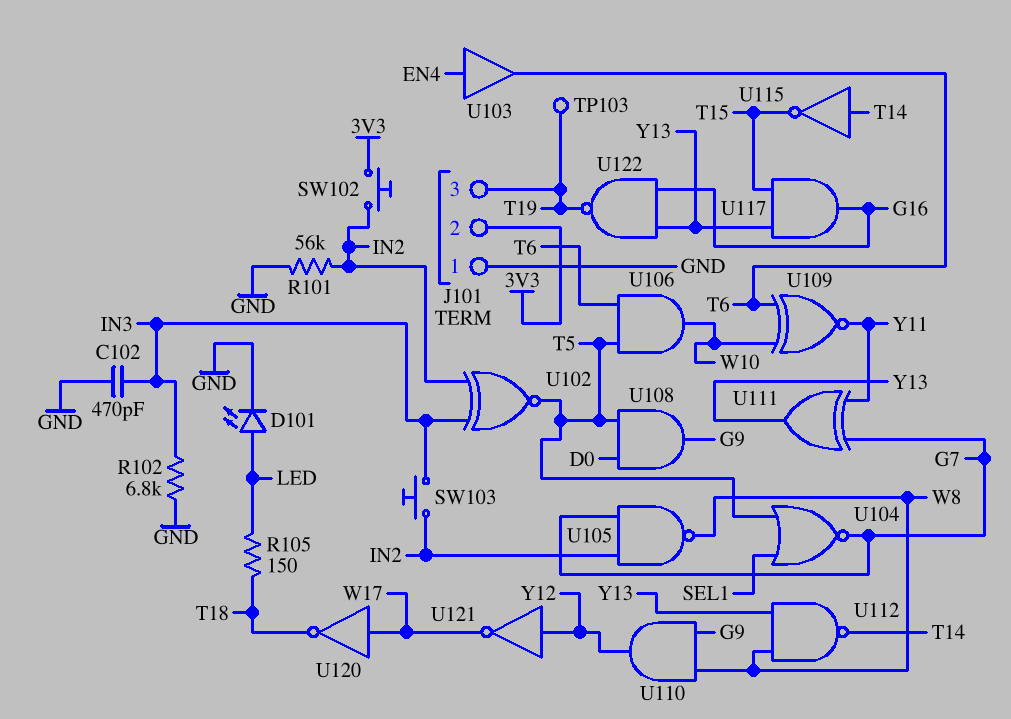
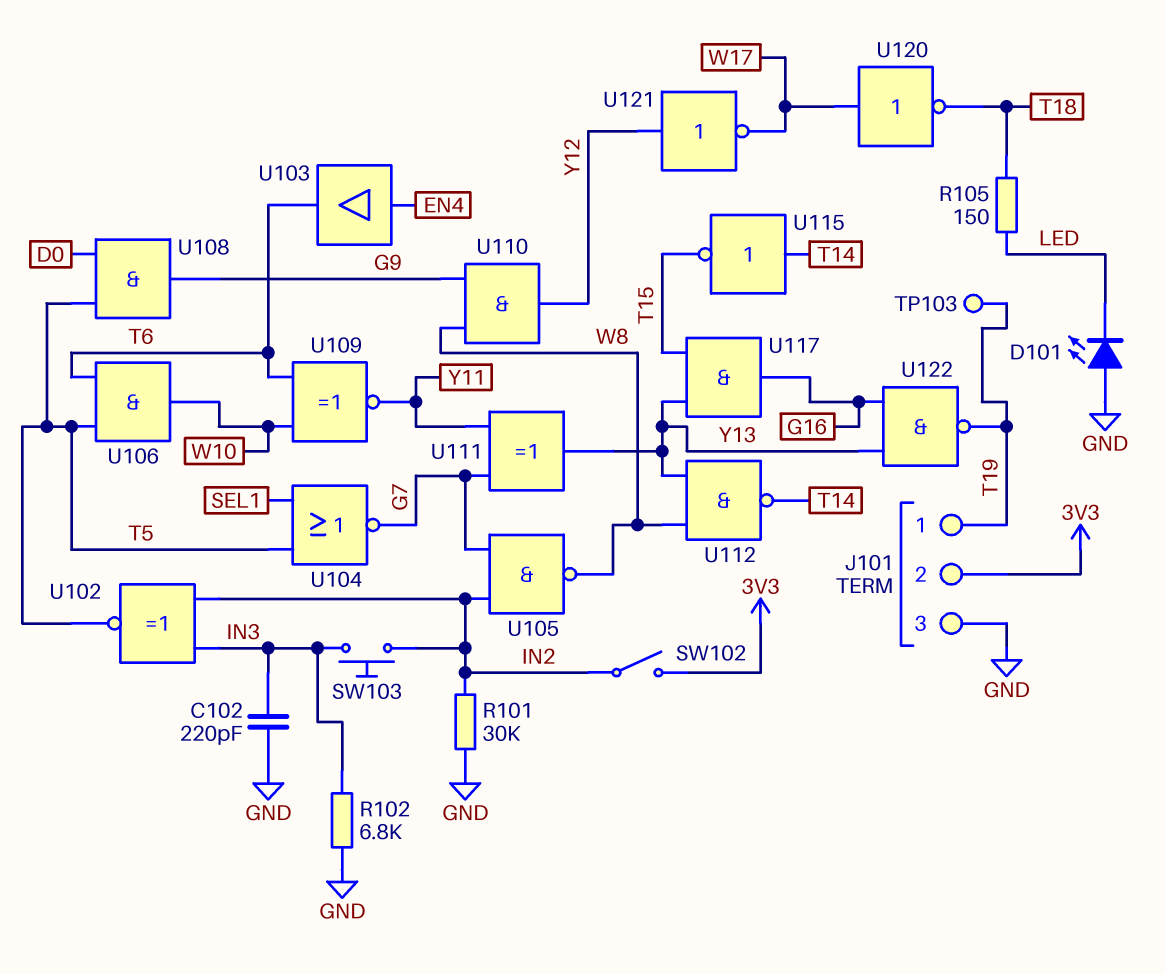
C102: 470pF (GND, IN3) -> 220pF (GND, IN3)
D101: LED (A LED, K GND) -> LED (A GND, K LED)
J101 pin 1: GND -> T19
J101 pin 3: T19 -> GND
R101: 56k (GND, IN2) -> 30k (GND, IN2)
SW102: button (3V3, IN2) -> switch (3V3, IN2)

